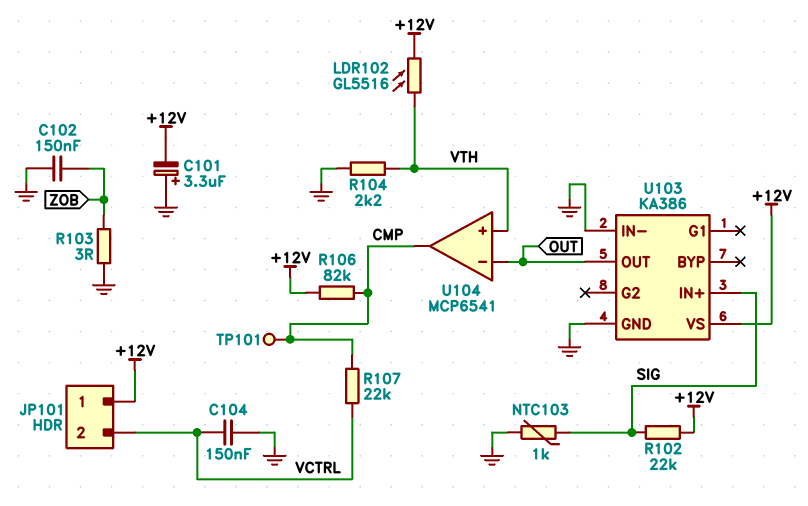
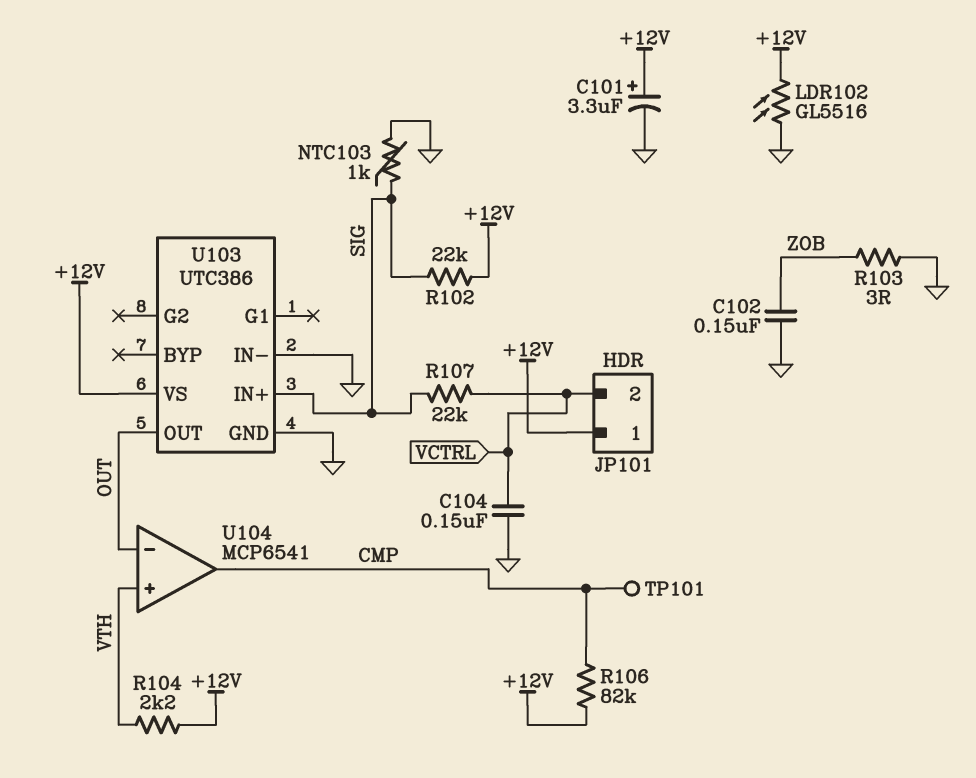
C101: 3.3uF (plus GND, minus +12V) -> 3.3uF (plus +12V, minus GND)
LDR102: GL5516 (+12V, VTH) -> GL5516 (+12V, GND)
R104: 2.2k (GND, VTH) -> 2.2k (+12V, VTH)
R107: 22k (CMP, VCTRL) -> 22k (SIG, VCTRL)
U103: KA386 -> UTC386

